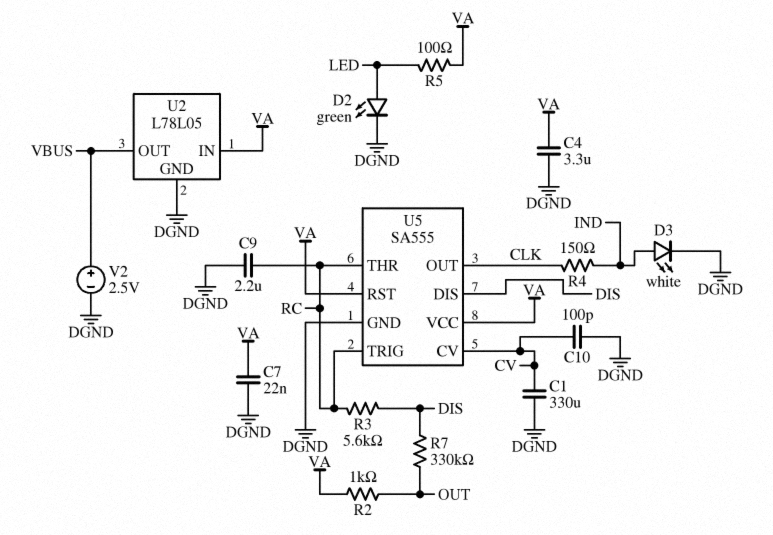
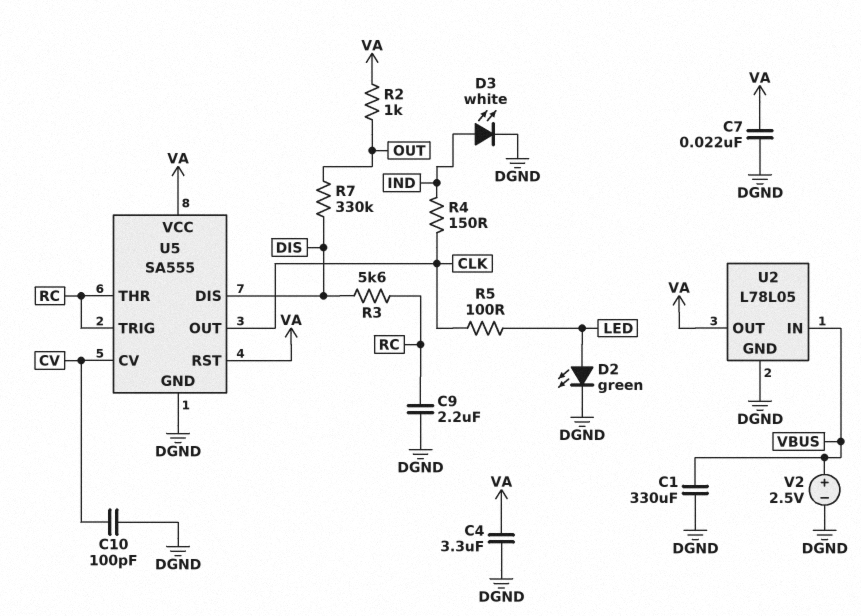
C1: 330uF (CV, DGND) -> 330uF (DGND, VBUS)
R5: 100 (LED, VA) -> 100 (CLK, LED)
U2 pin IN: VA -> VBUS
U2 pin OUT: VBUS -> VA

